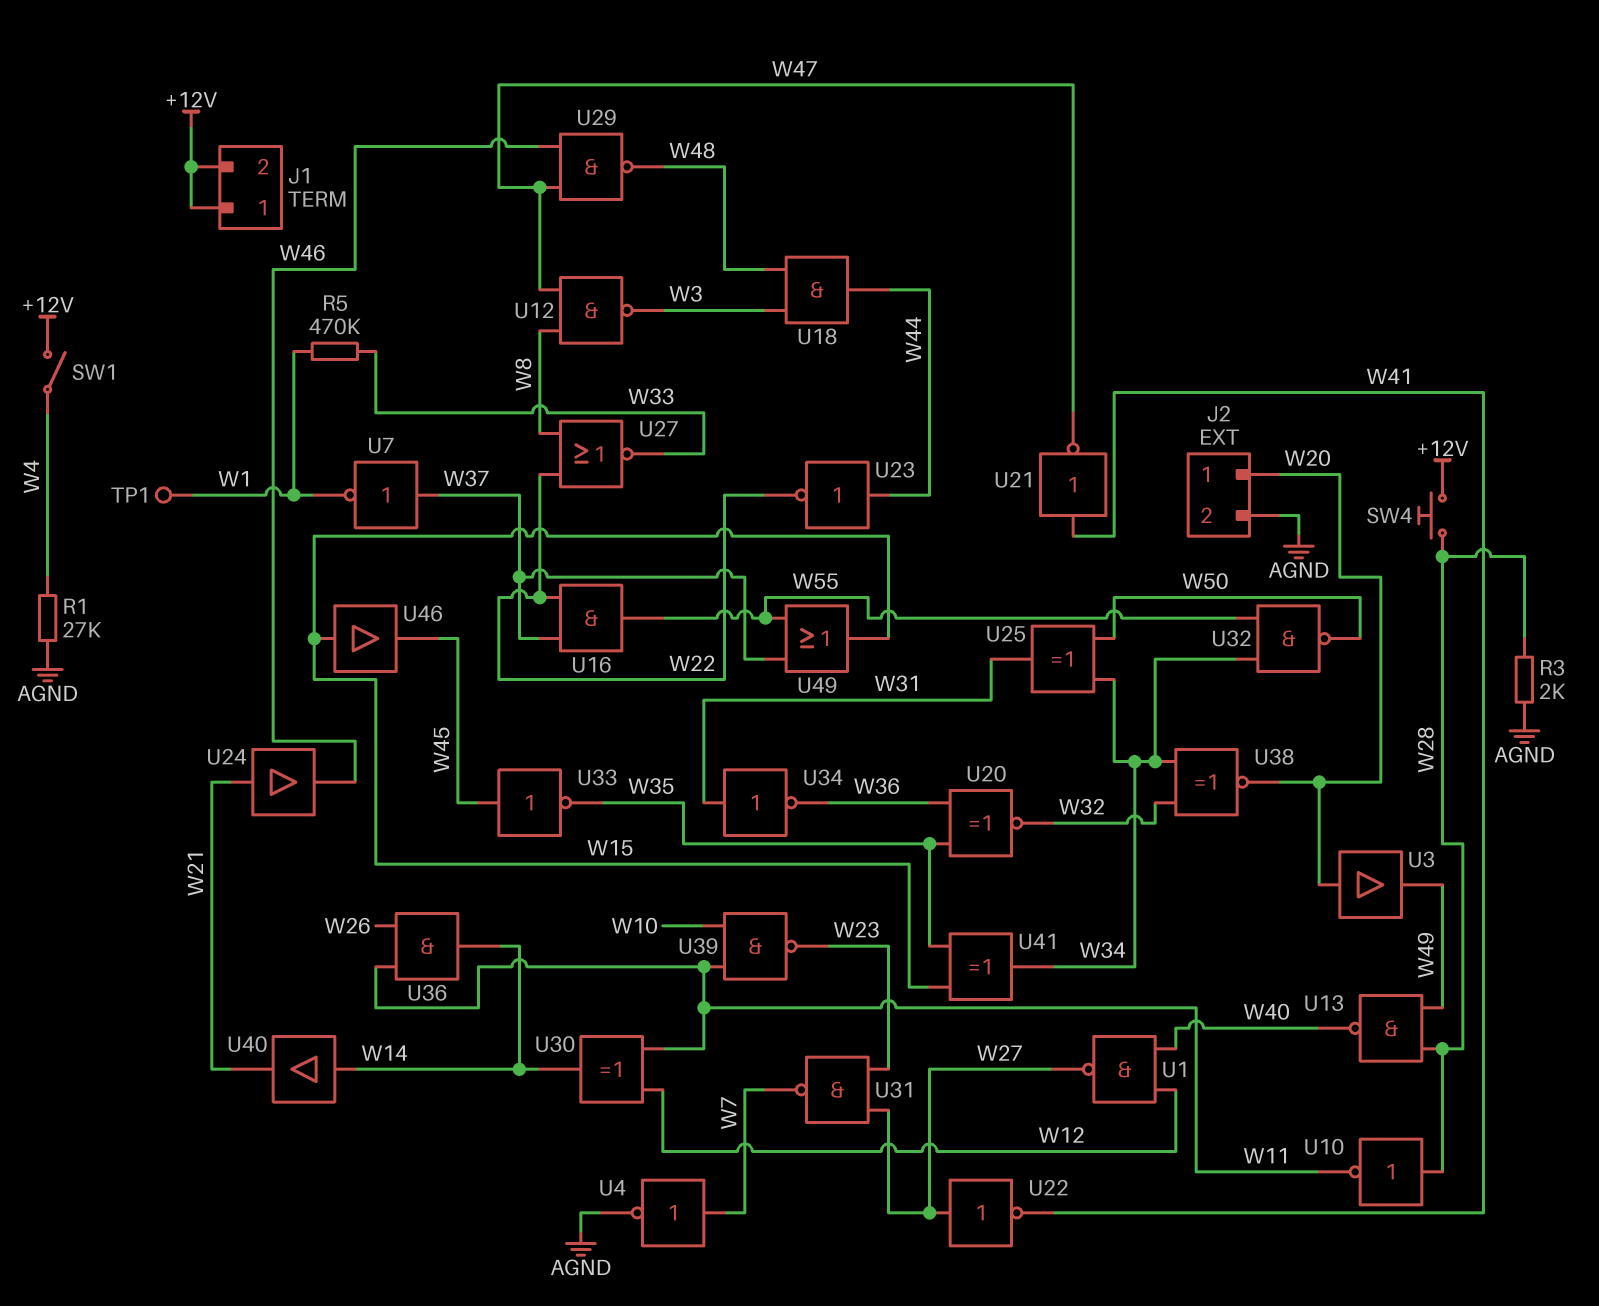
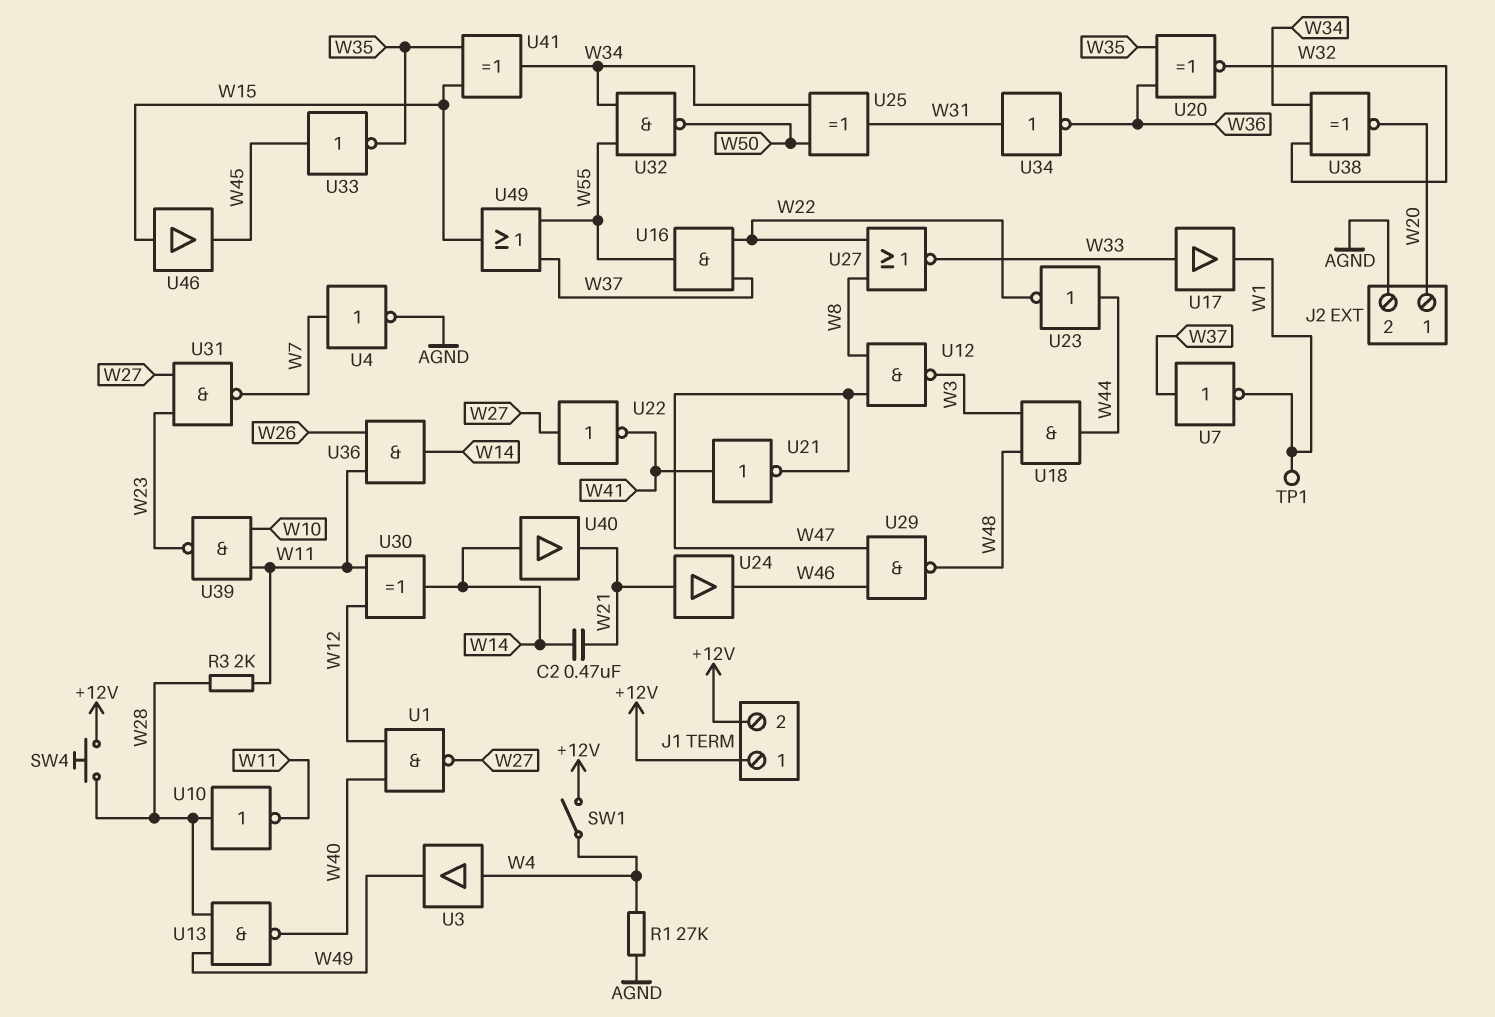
C2: none -> 470nF (W14, W21)
R3: 2k (AGND, W28) -> 2k (W11, W28)
R5: 470k (W1, W33) -> none
U3: buffer (in W20, out W49) -> buffer (in W4, out W49)
U17: none -> buffer (in W33, out W1)

